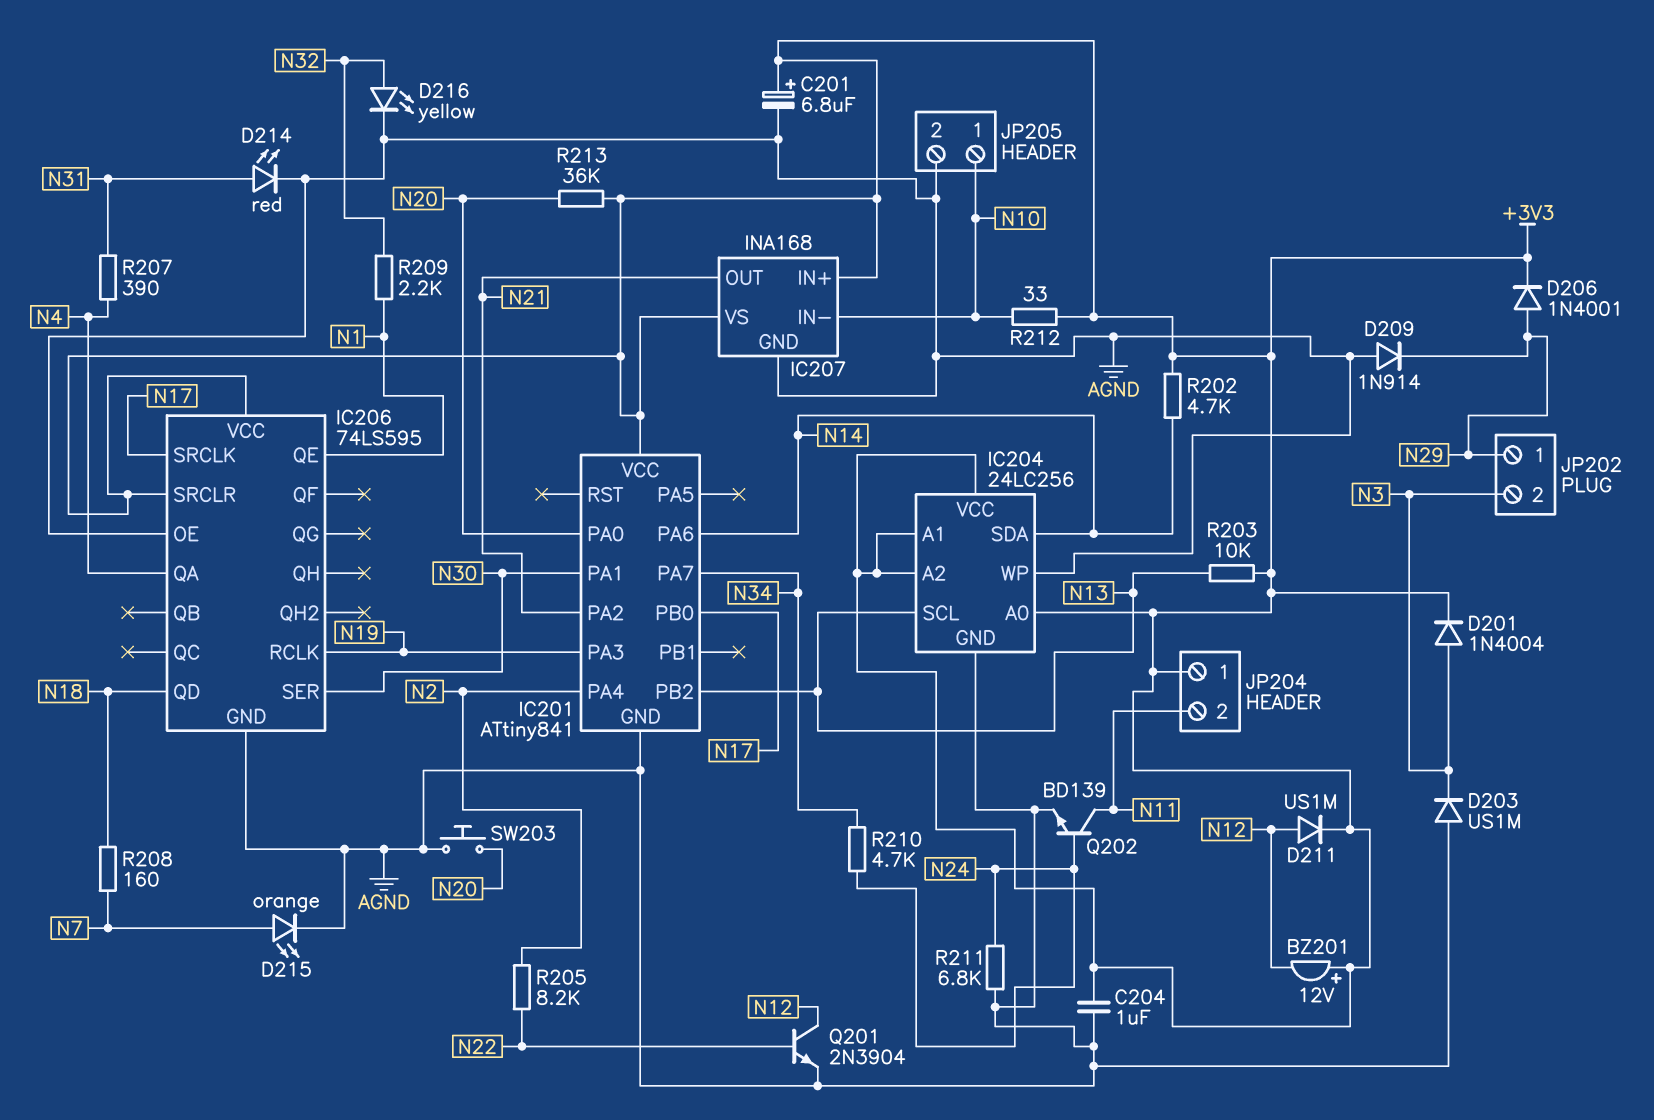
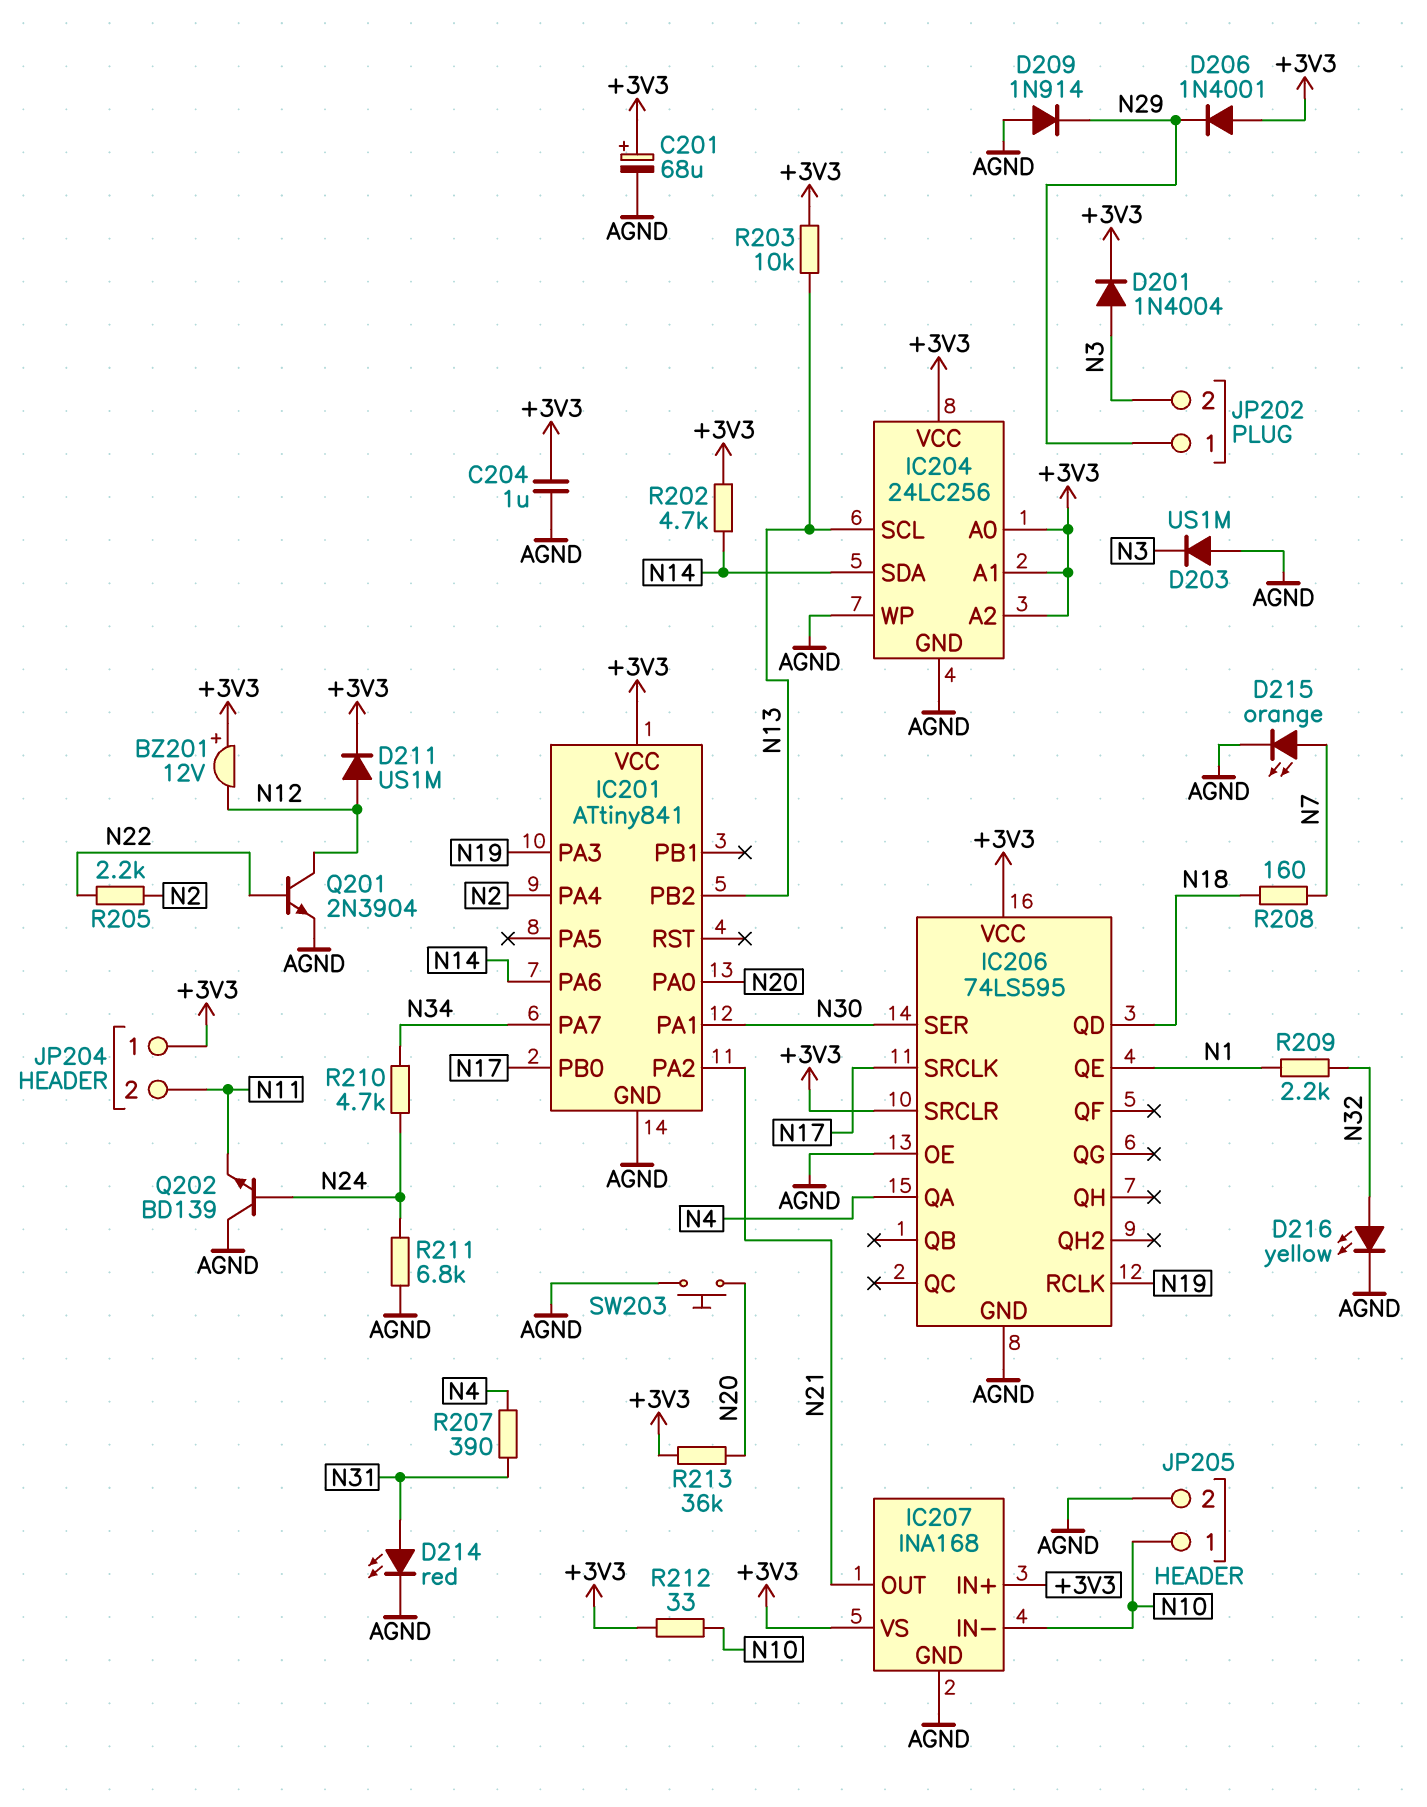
C201: 6.8uF (plus +3V3, minus AGND) -> 68uF (plus +3V3, minus AGND)
D206: diode 1N4001 (A N29, K +3V3) -> diode 1N4001 (A +3V3, K N29)
Q202: NPN BD139 (B N24, C N11, E AGND) -> NPN BD139 (B N24, C AGND, E N11)
R205: 8.2k (N2, N22) -> 2.2k (N2, N22)

